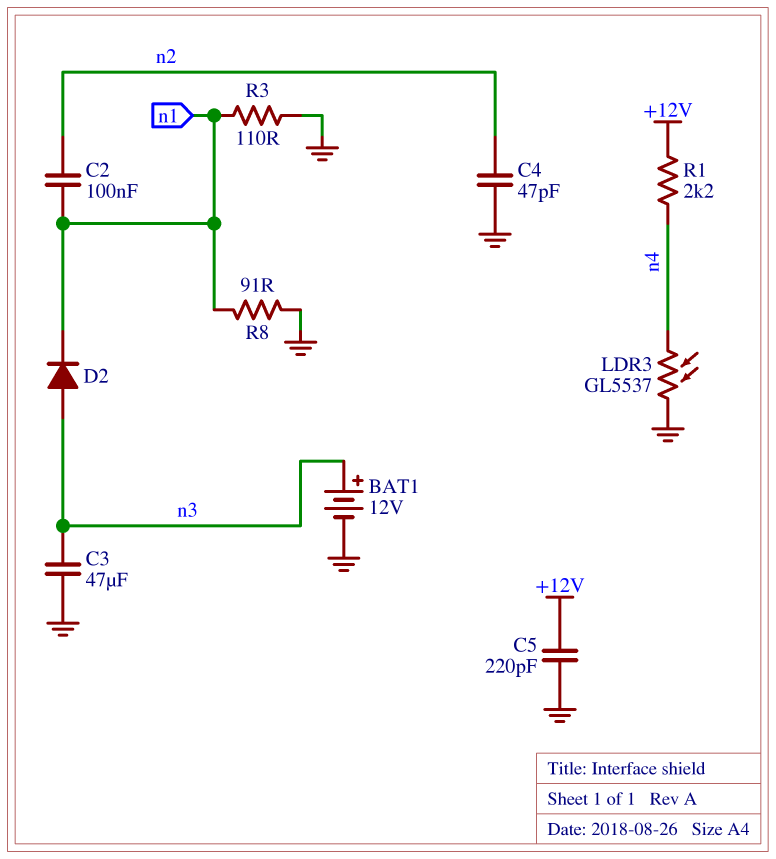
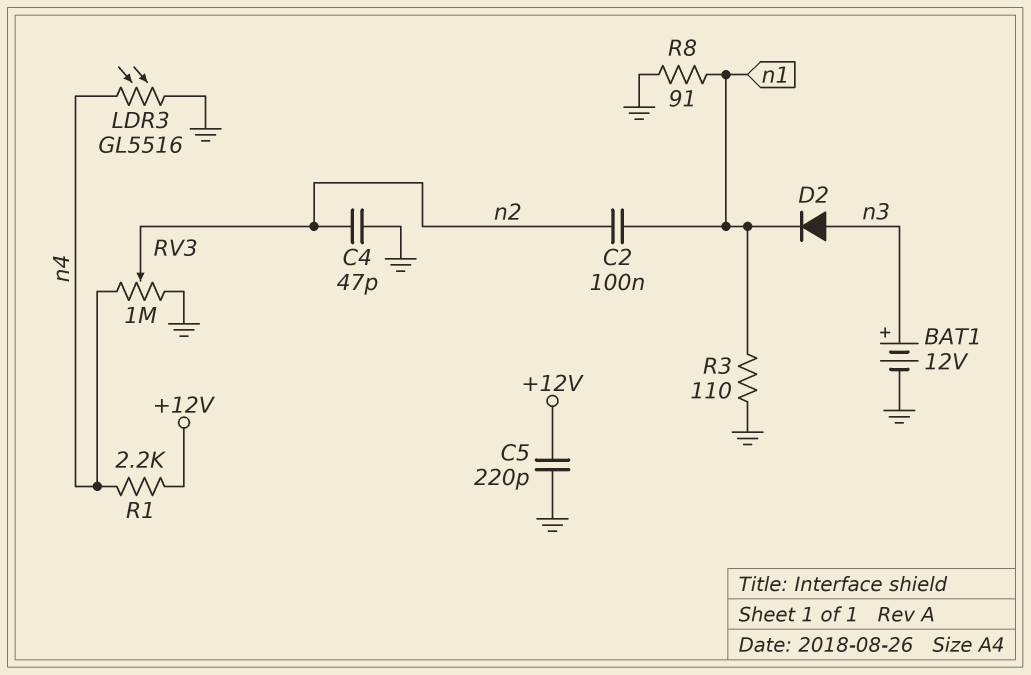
C3: 47uF (GND, n3) -> none
LDR3: GL5537 (GND, n4) -> GL5516 (GND, n4)
RV3: none -> 1M (GND, n4, wiper n2)

